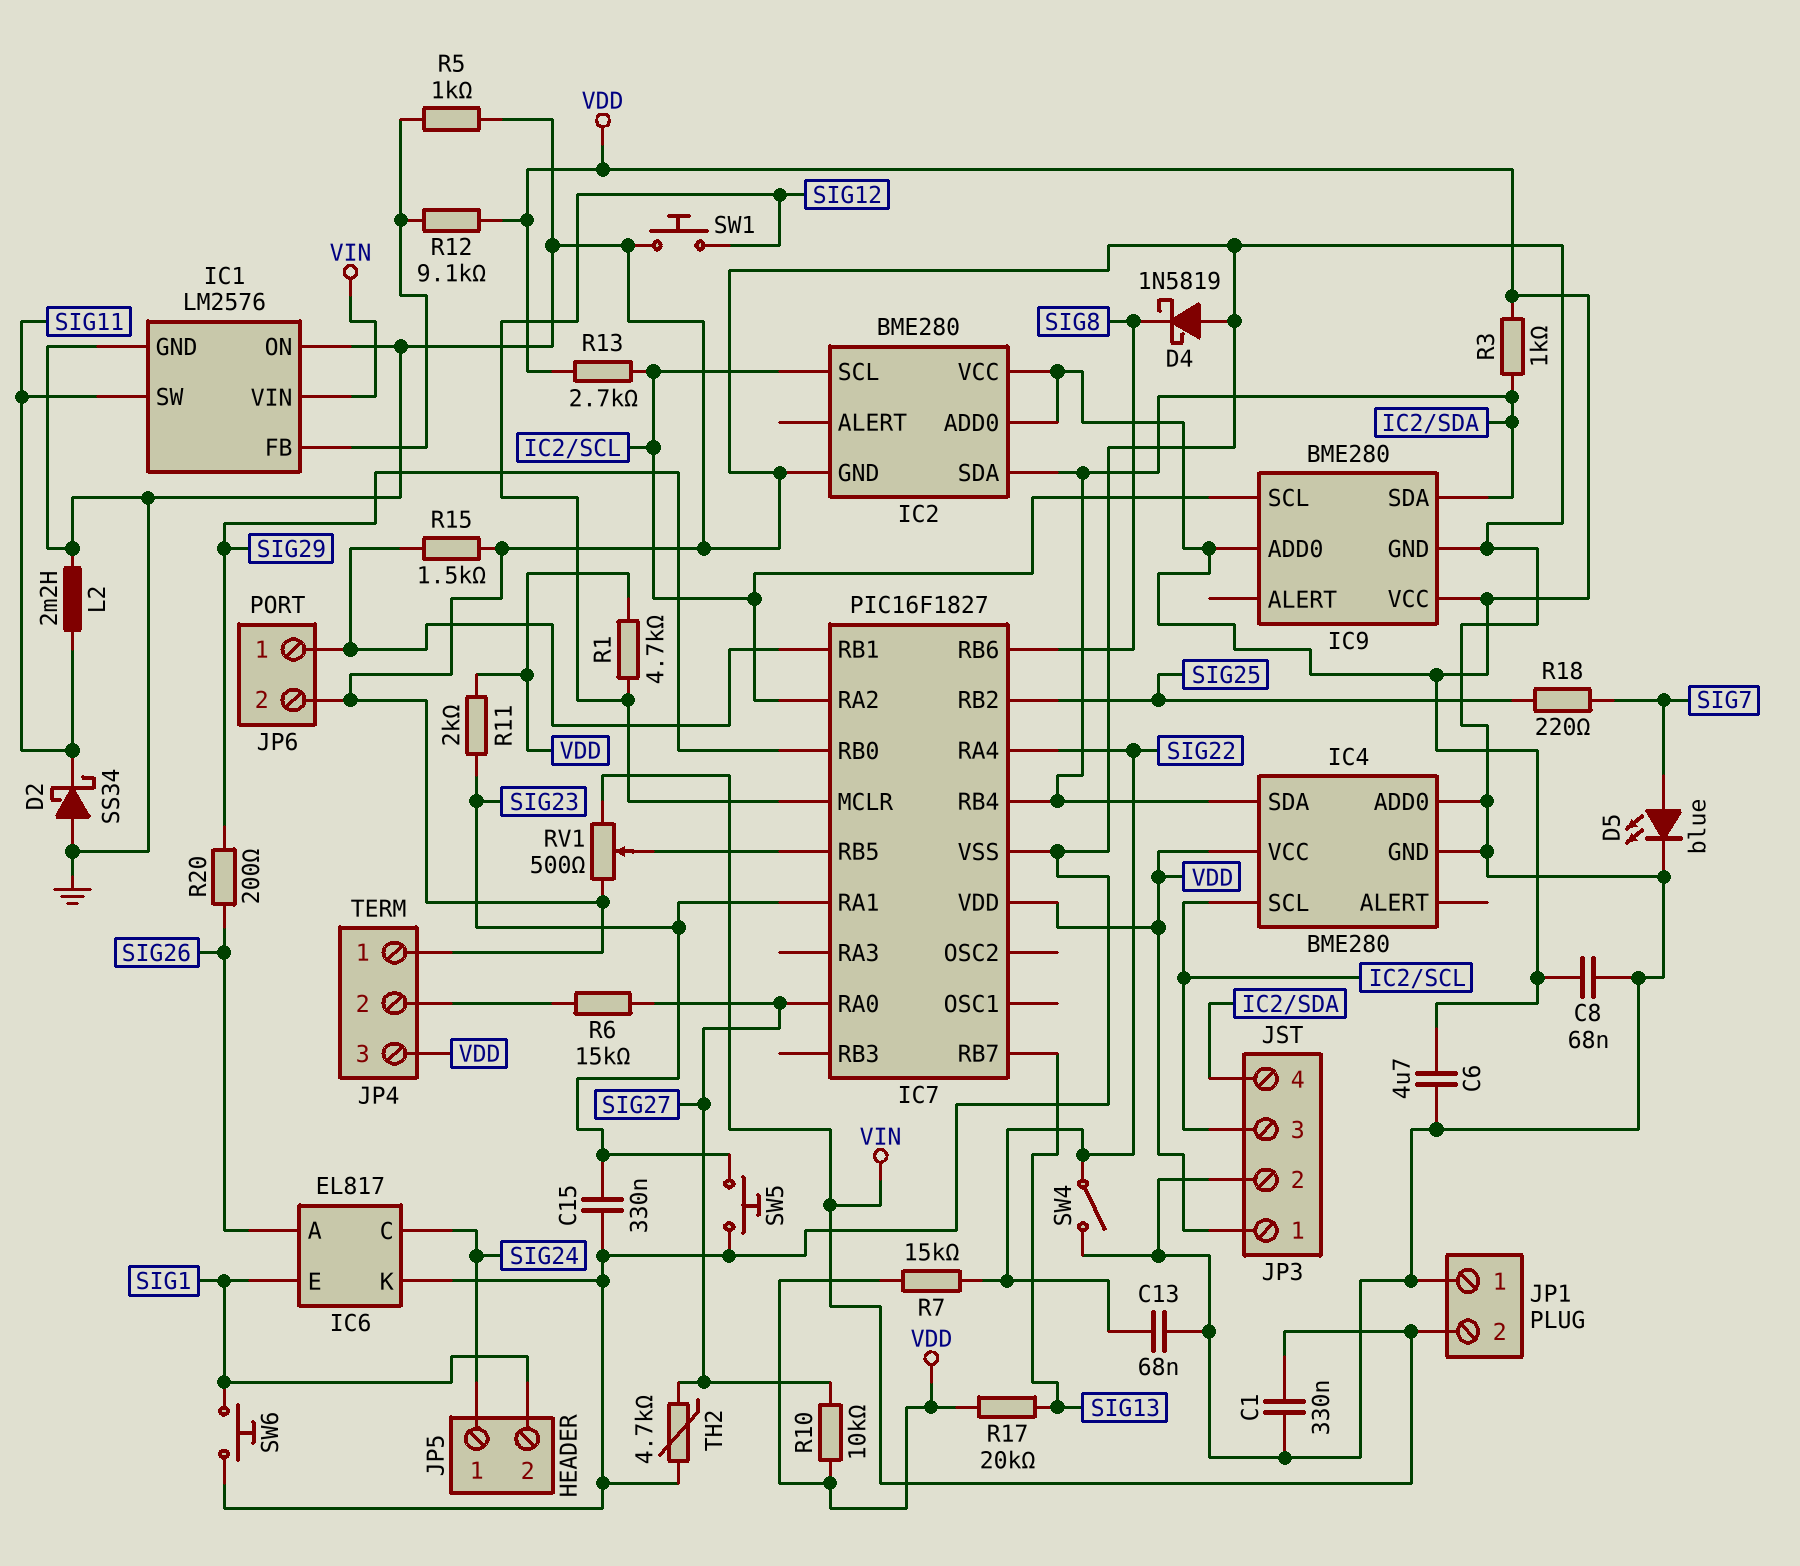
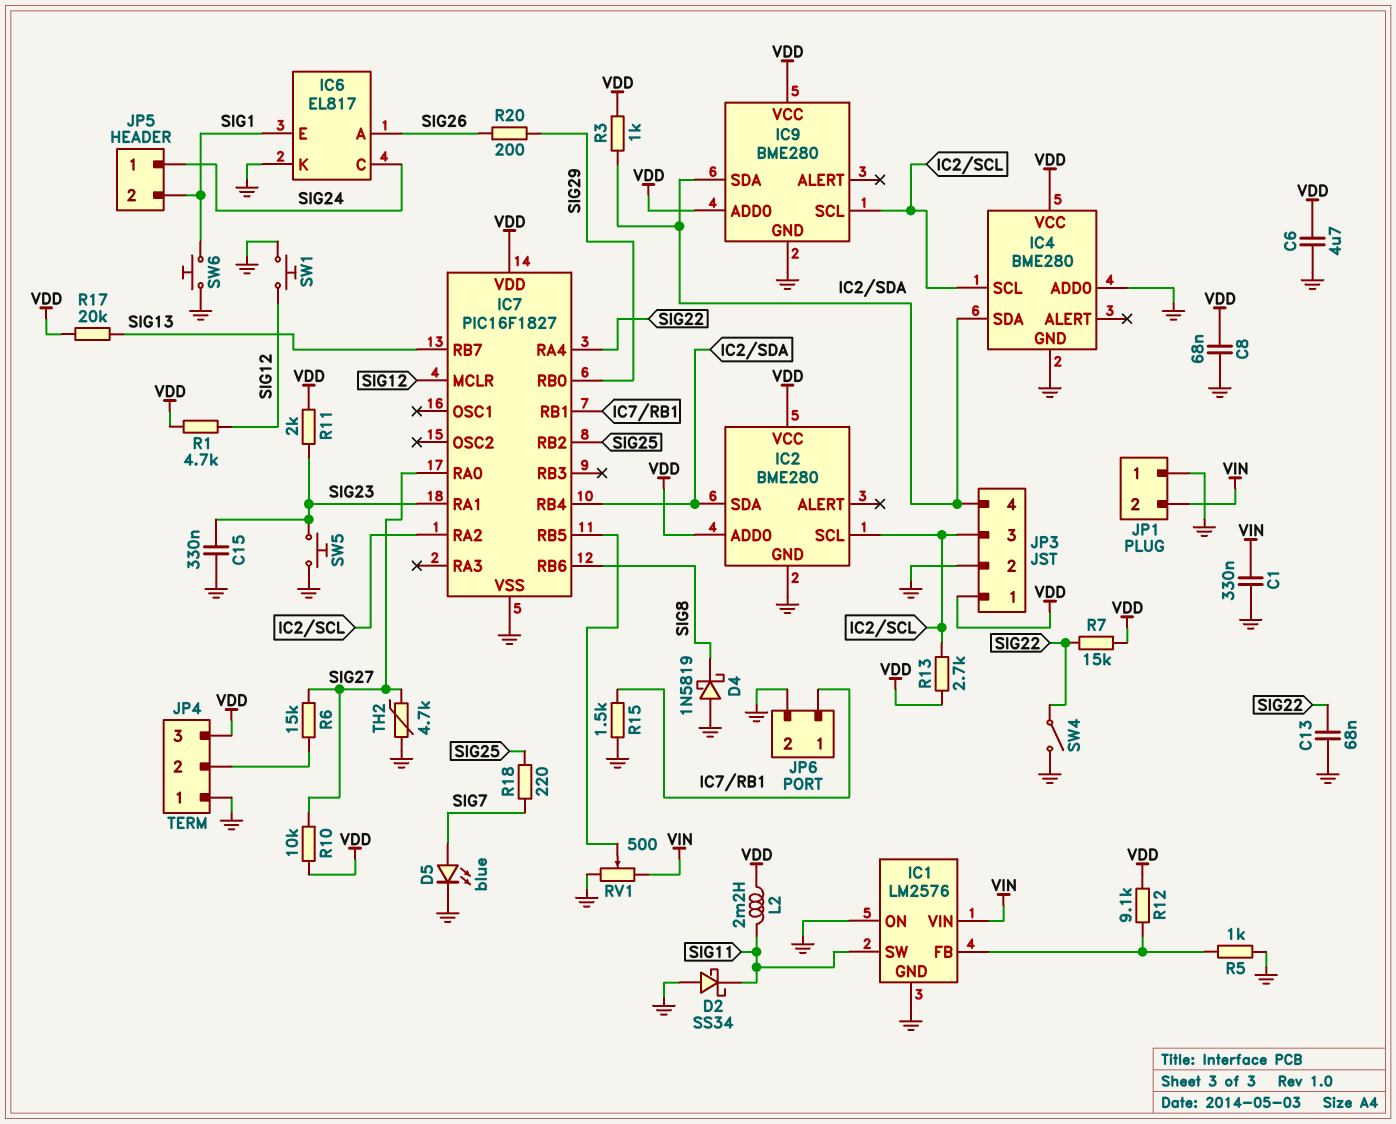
L2: 2.2mH (GND, SIG11) -> 2.2mH (SIG11, VDD)

